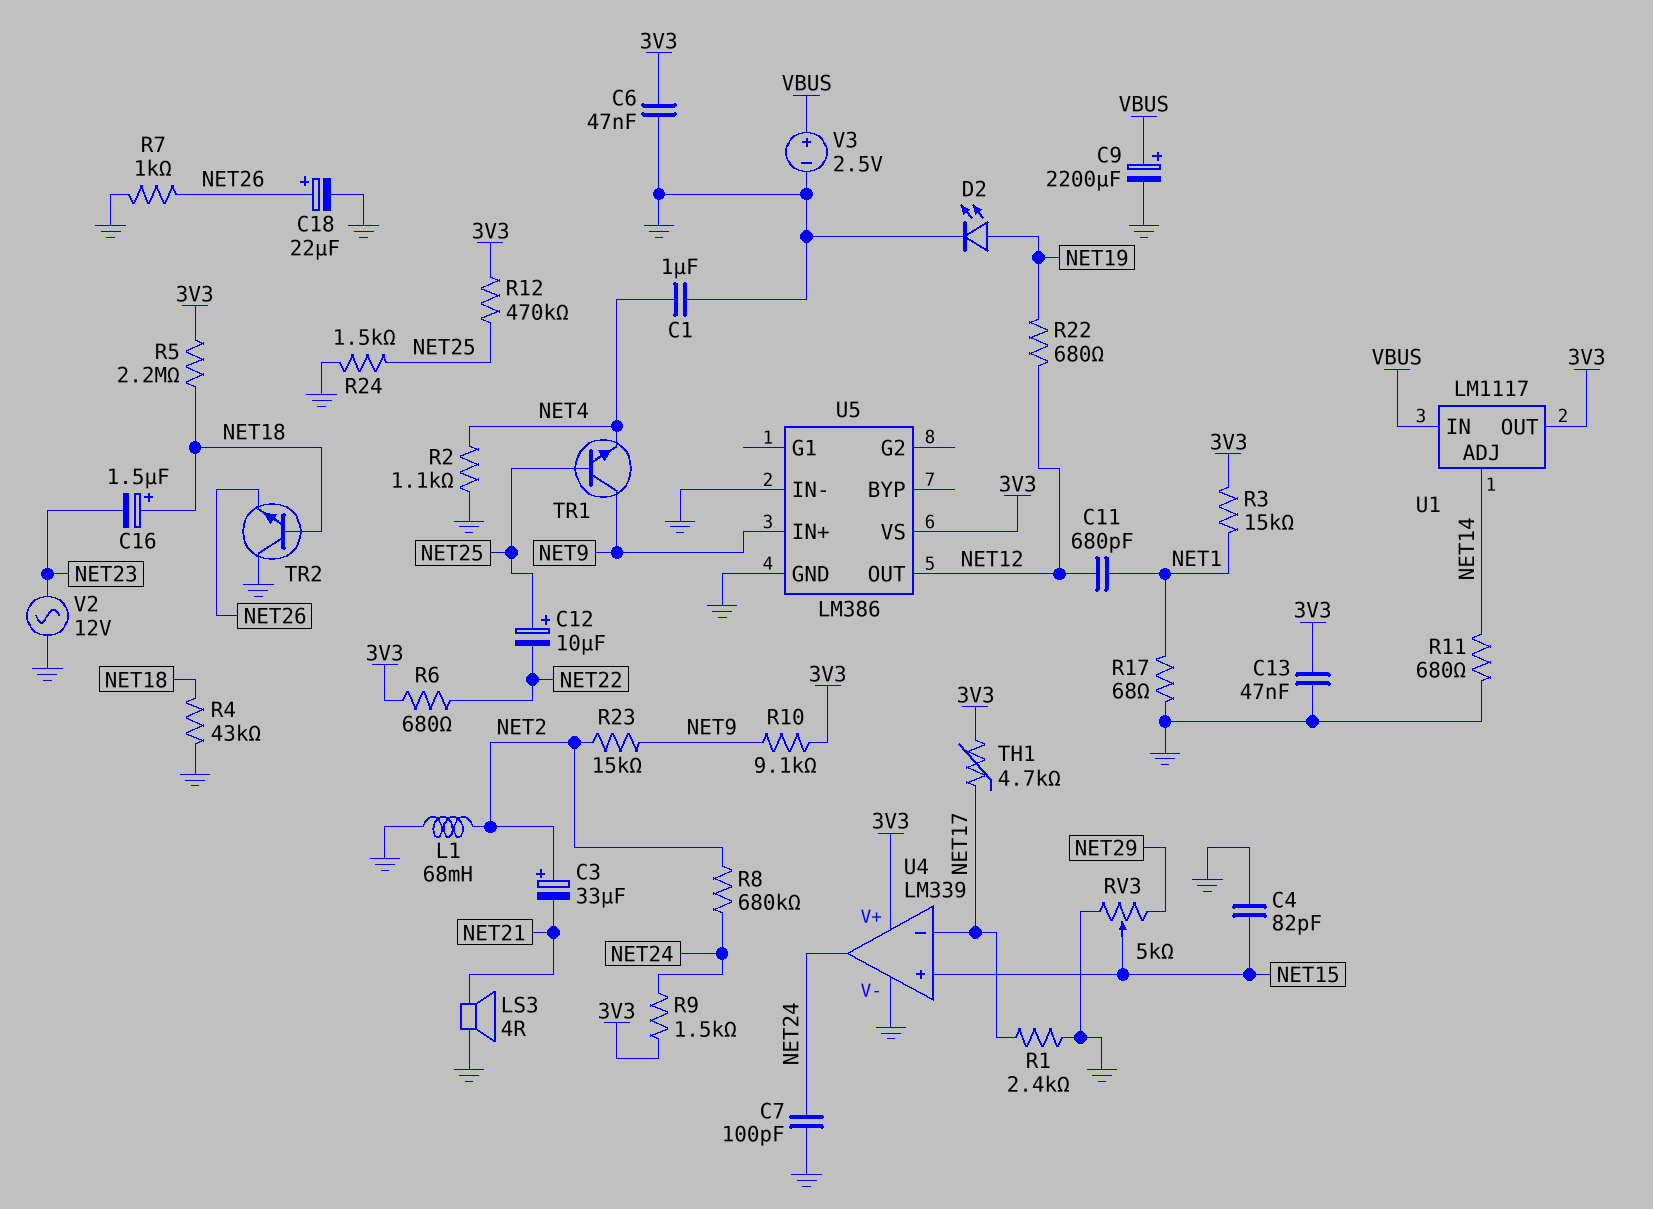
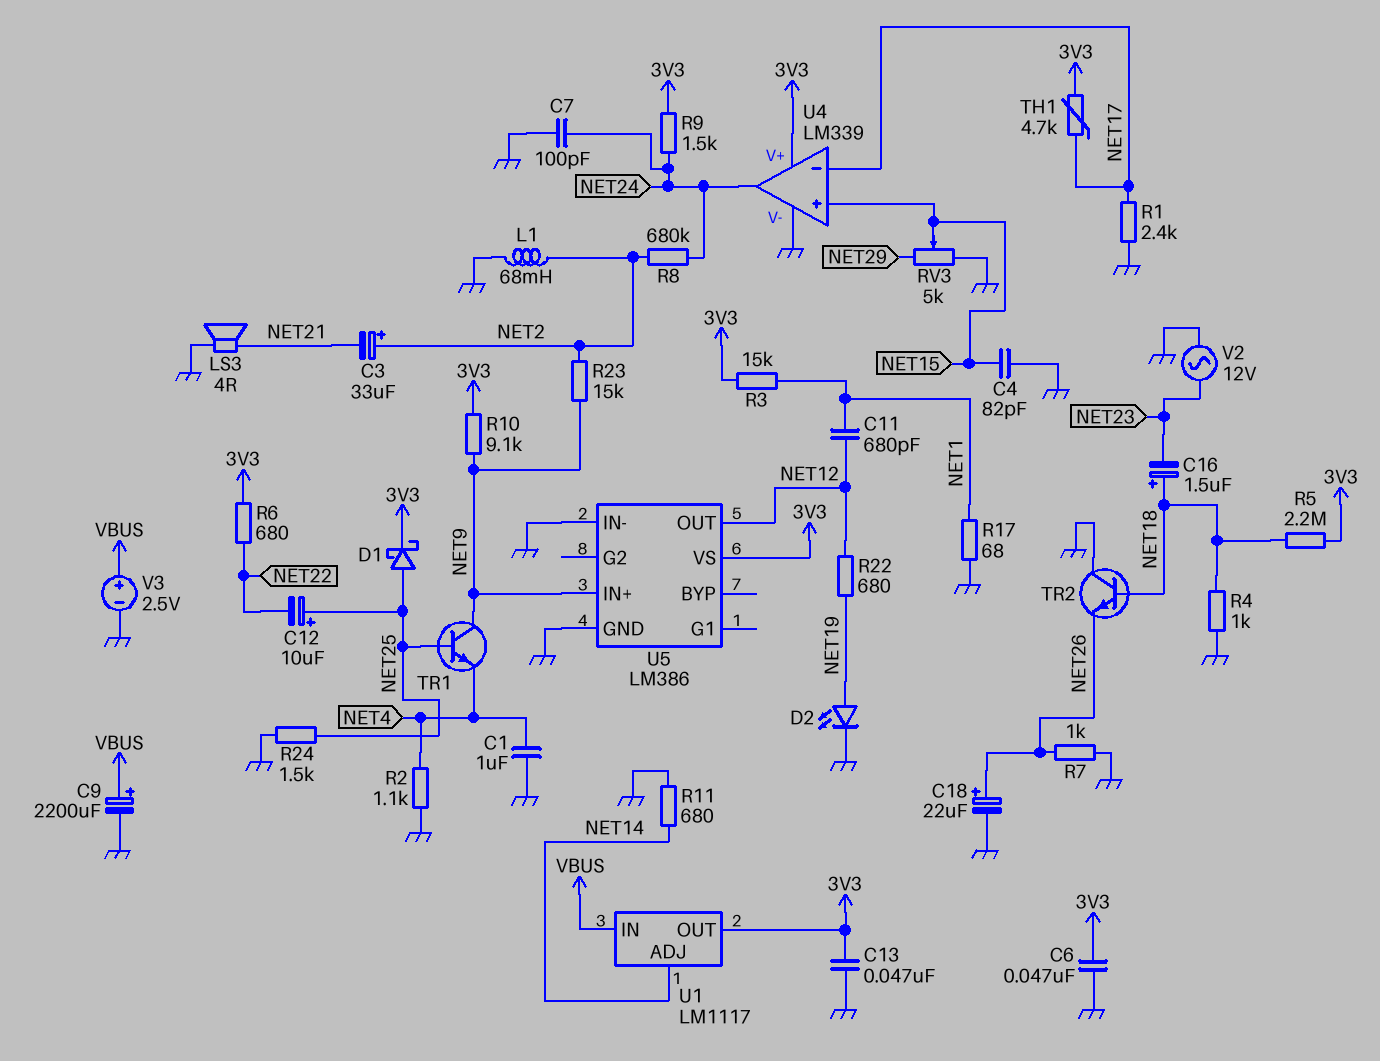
D1: none -> schottky (A NET25, K 3V3)
R4: 43k (GND, NET18) -> 1k (GND, NET18)
R12: 470k (3V3, NET25) -> none

